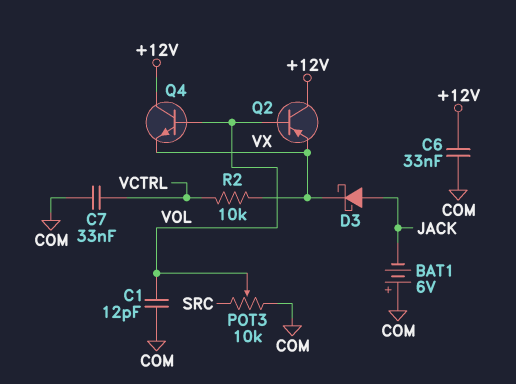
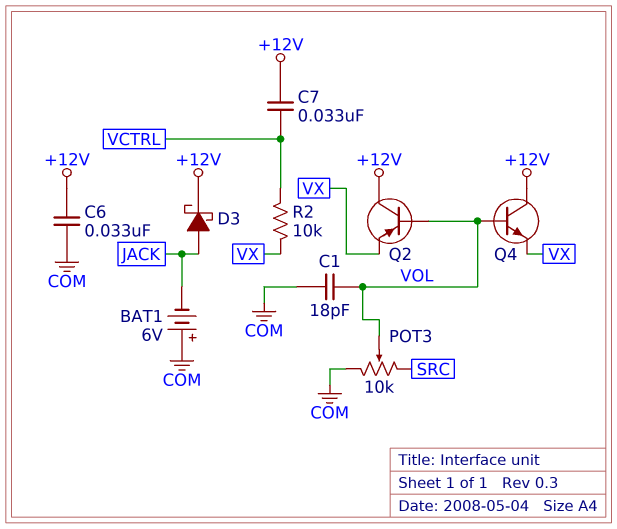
C1: 12pF (COM, VOL) -> 18pF (COM, VOL)
C7: 33nF (COM, VCTRL) -> 33nF (+12V, VCTRL)
D3: schottky (A JACK, K VX) -> schottky (A JACK, K +12V)

